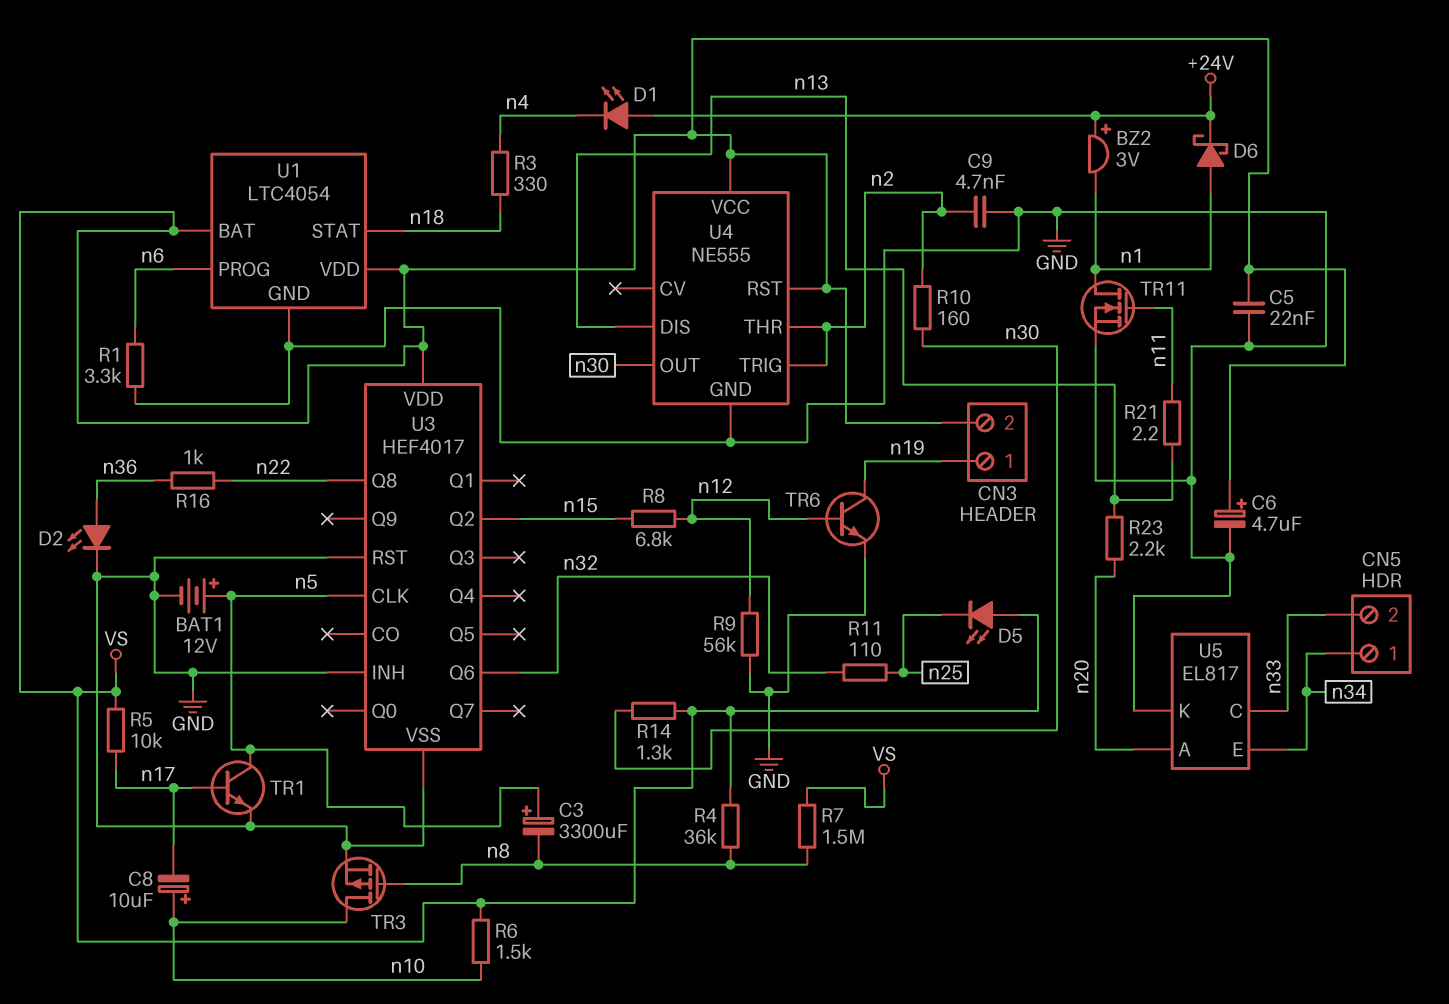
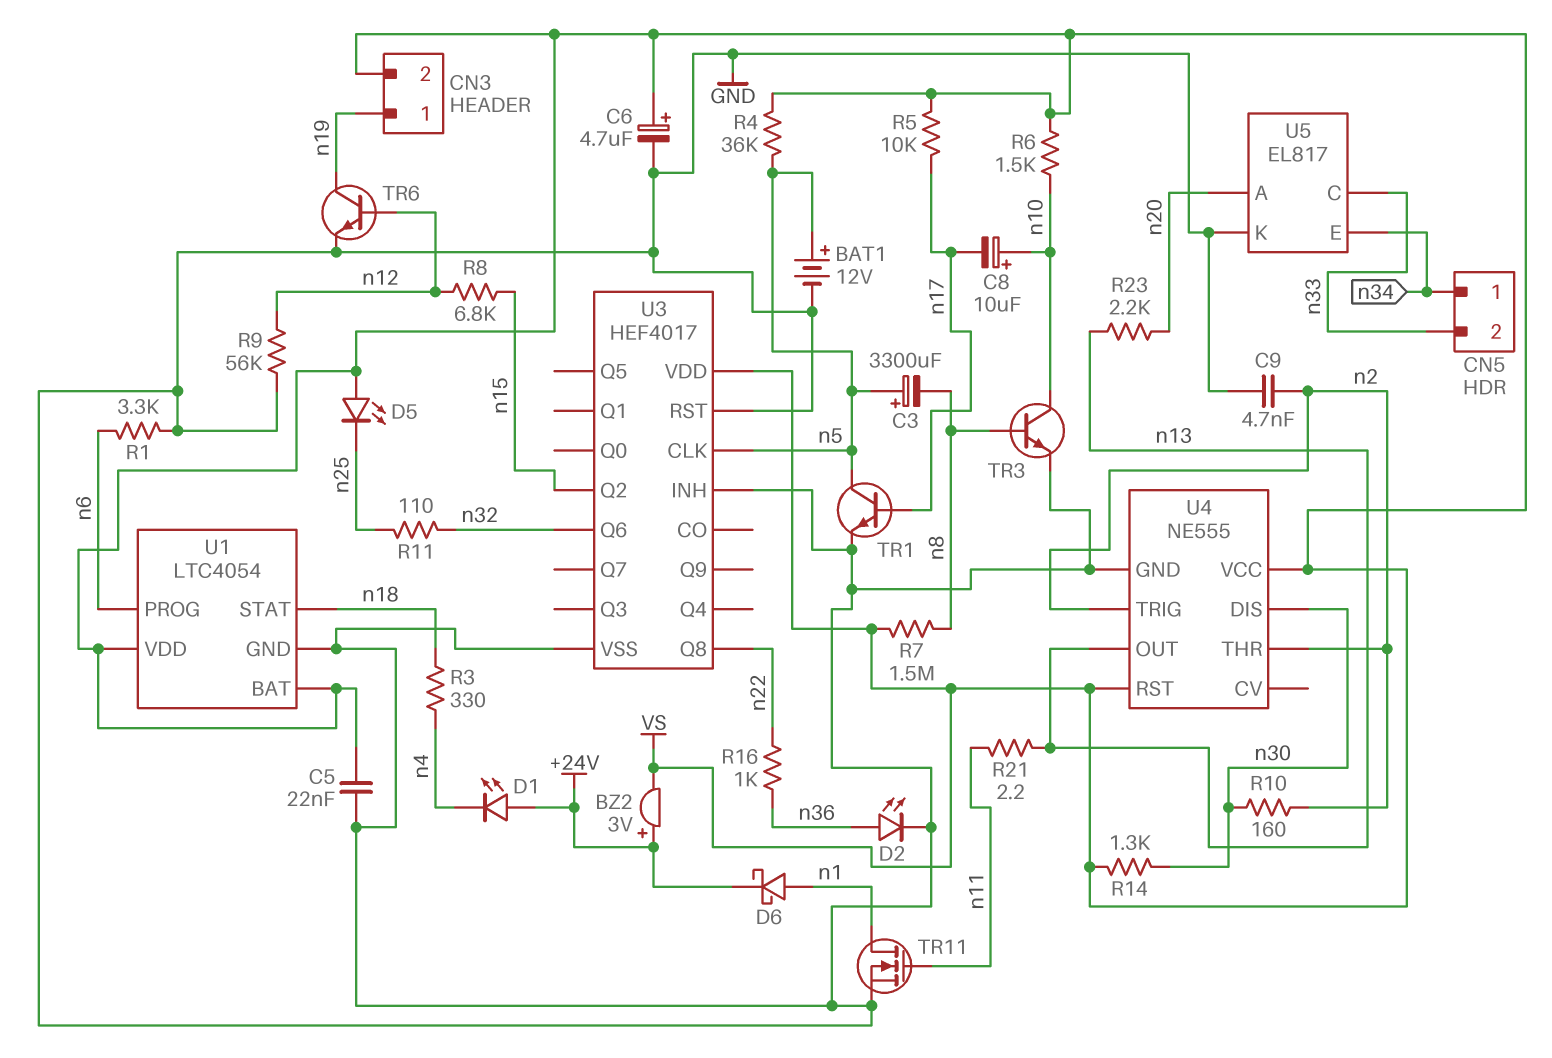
BZ2: buzzer 3V (plus +24V, minus n1) -> buzzer 3V (plus +24V, minus VS)
R4: 36k (VS, n8) -> 36k (VS, n5)
TR3: PMOS (G n8, D n10, S GND) -> NPN (B n8, C n10, E GND)
U4 pin DIS: n13 -> n30
U4 pin OUT: n30 -> n13

